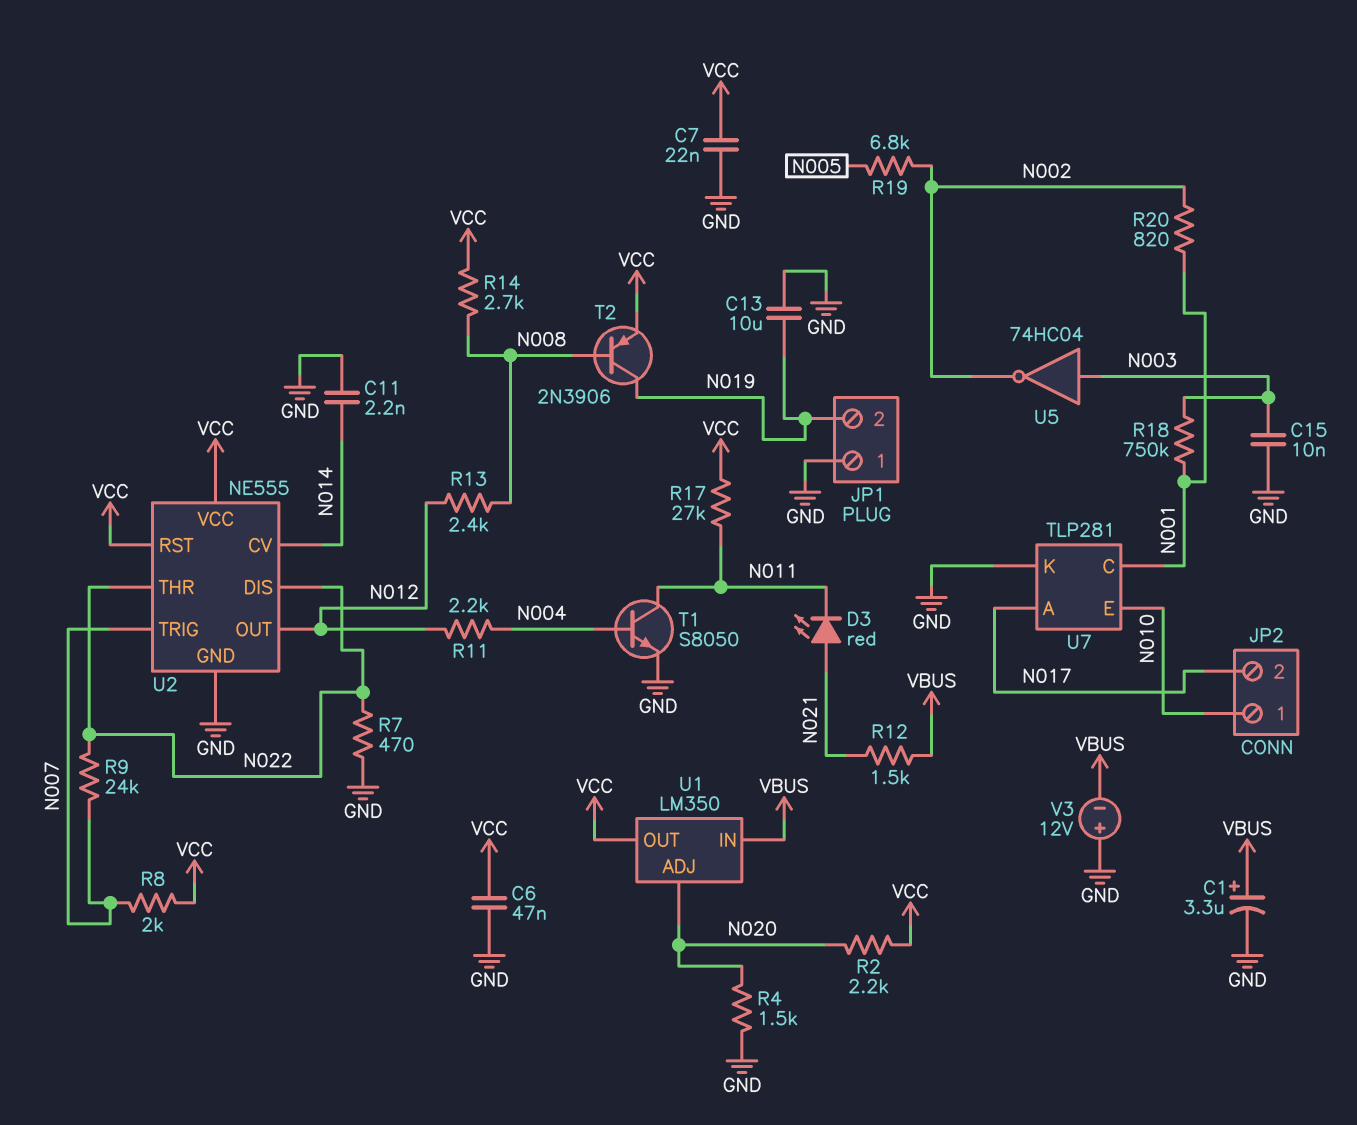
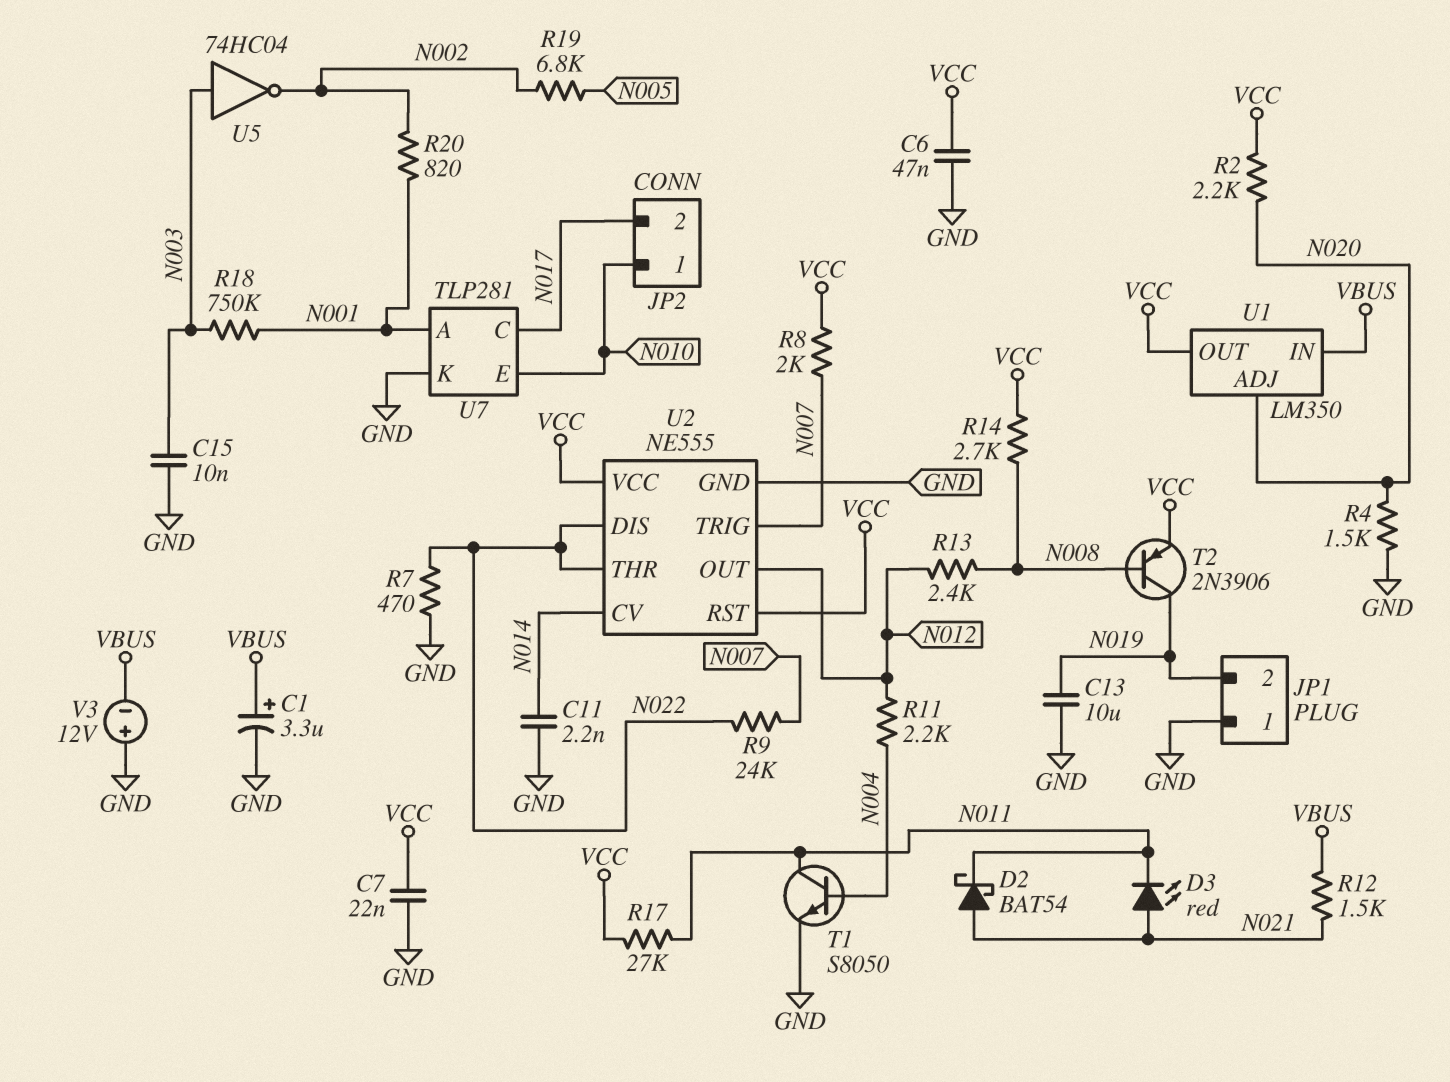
D2: none -> schottky BAT54 (A N021, K N011)
U7 pin A: N017 -> N001
U7 pin C: N001 -> N017

